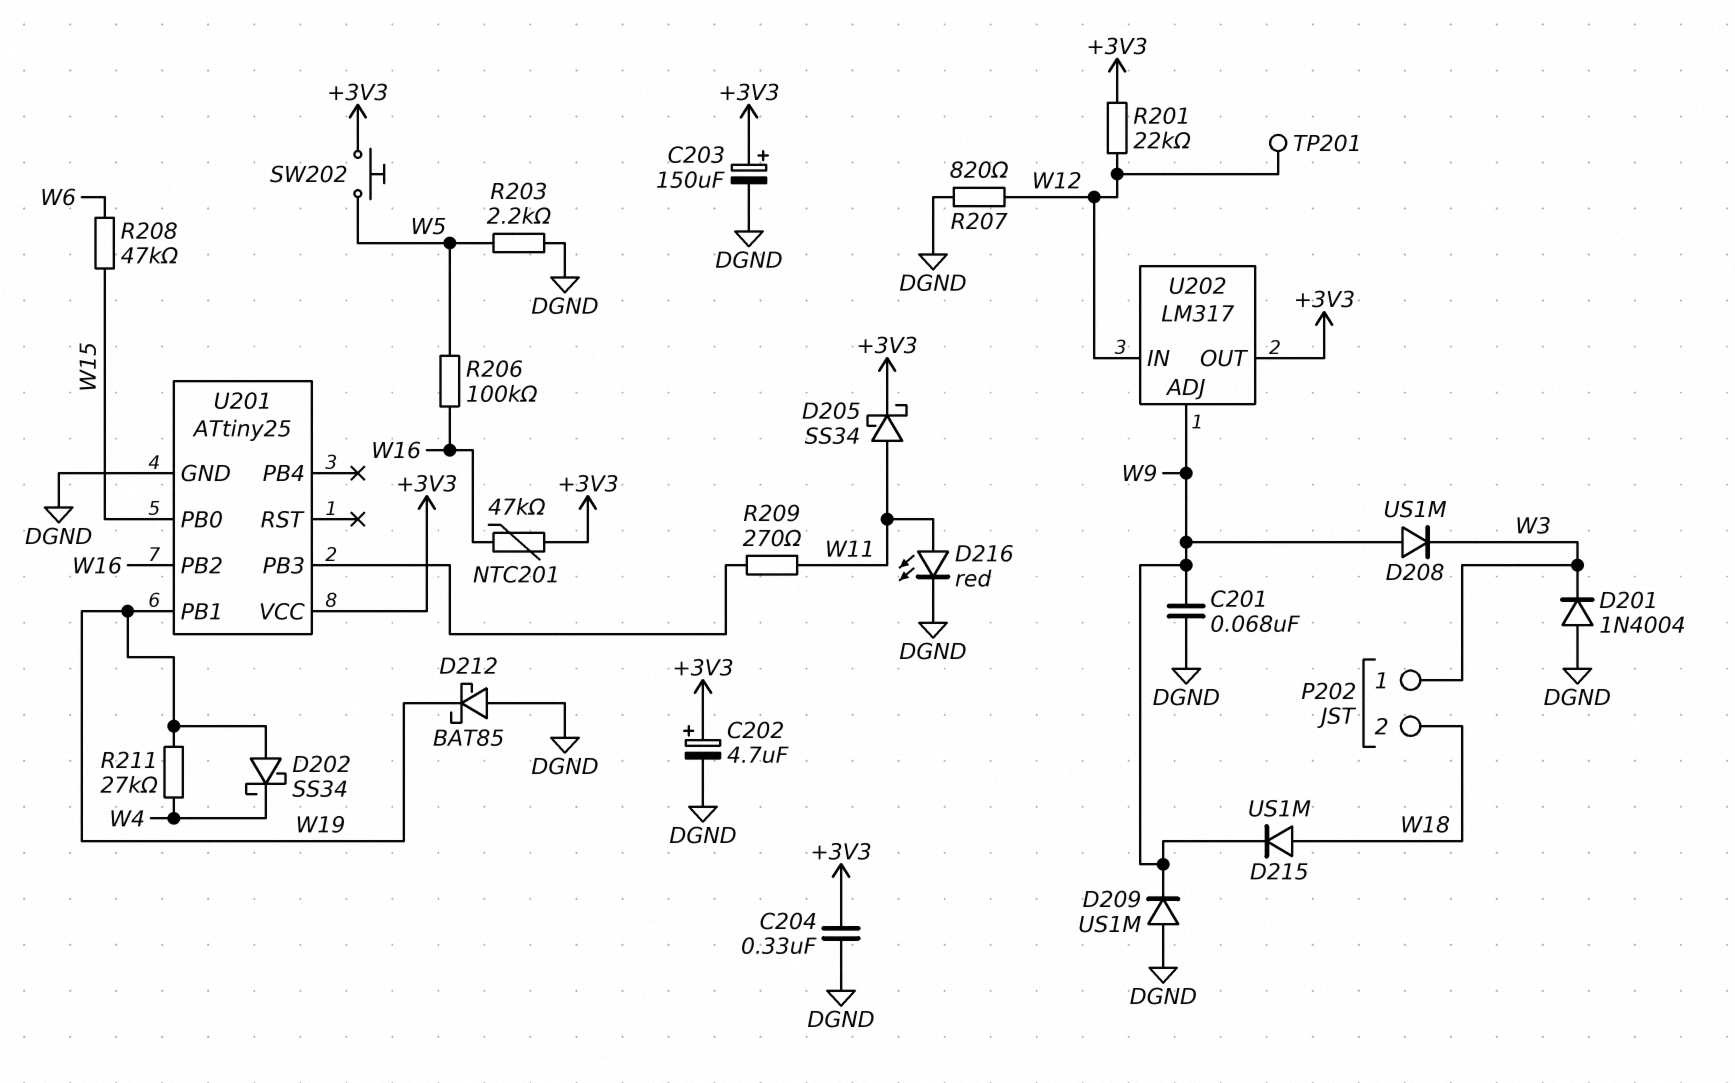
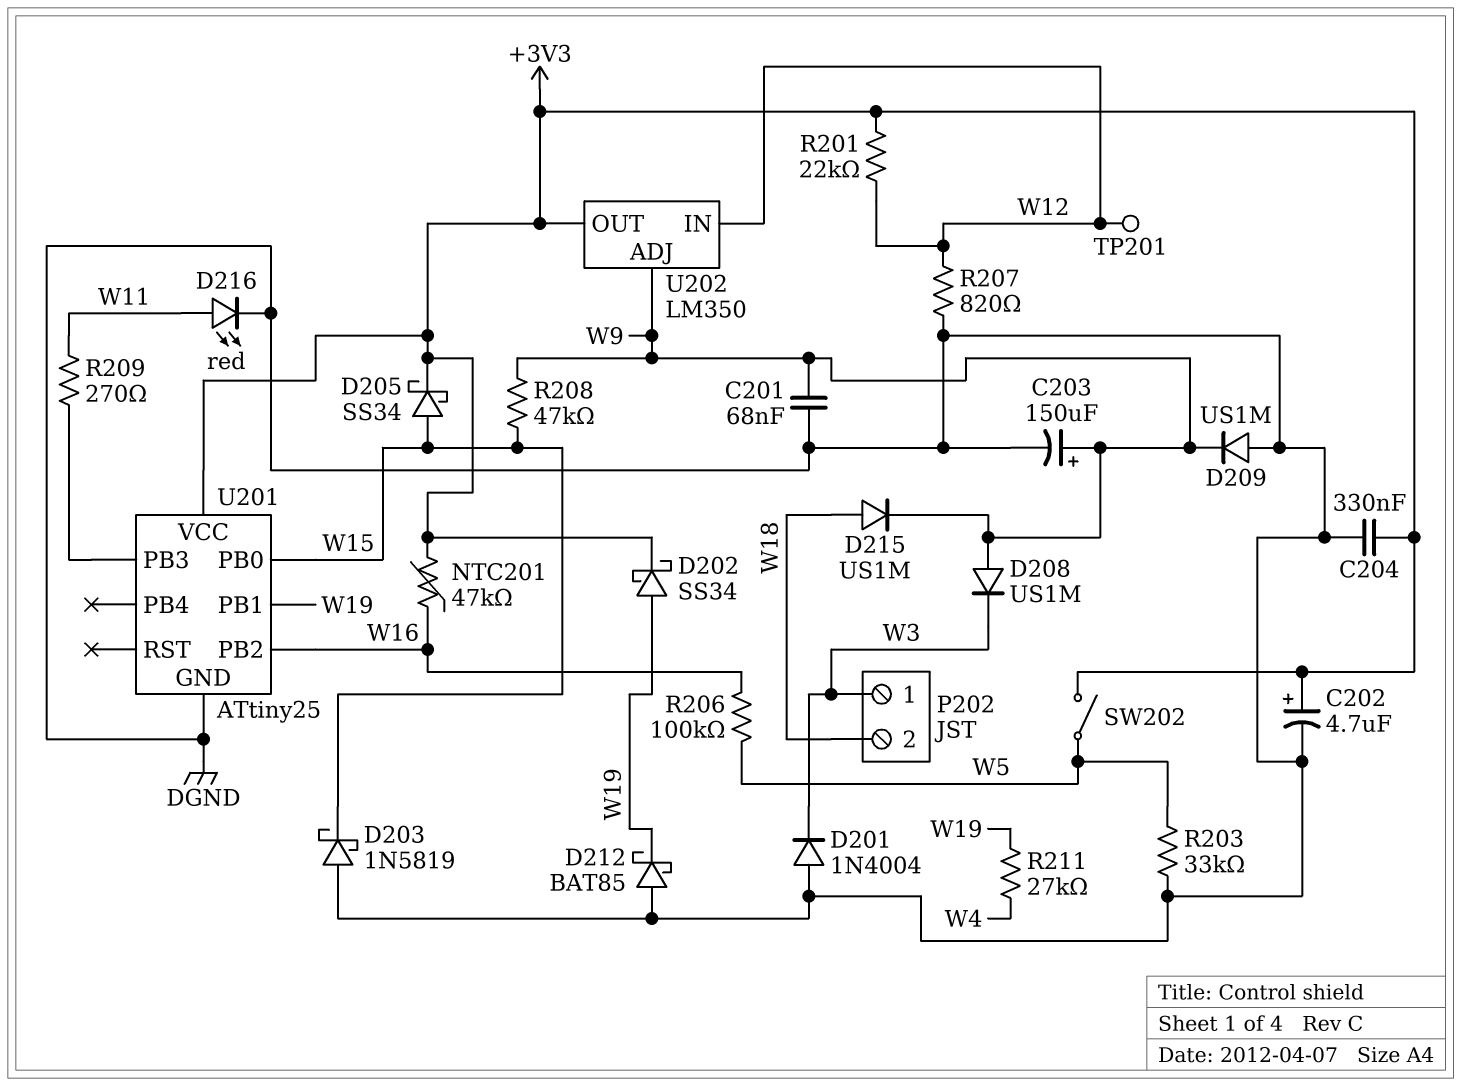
C203: 150uF (plus +3V3, minus DGND) -> 150uF (plus W9, minus DGND)
D202: schottky SS34 (A W19, K W4) -> schottky SS34 (A W19, K +3V3)
D203: none -> schottky 1N5819 (A DGND, K W15)
D205: schottky SS34 (A W11, K +3V3) -> schottky SS34 (A W15, K +3V3)
R203: 2.2k (DGND, W5) -> 33k (DGND, W5)
R208: 47k (W6, W15) -> 47k (W9, W15)
SW202: button (+3V3, W5) -> switch (+3V3, W5)
U202: LM317 -> LM350

